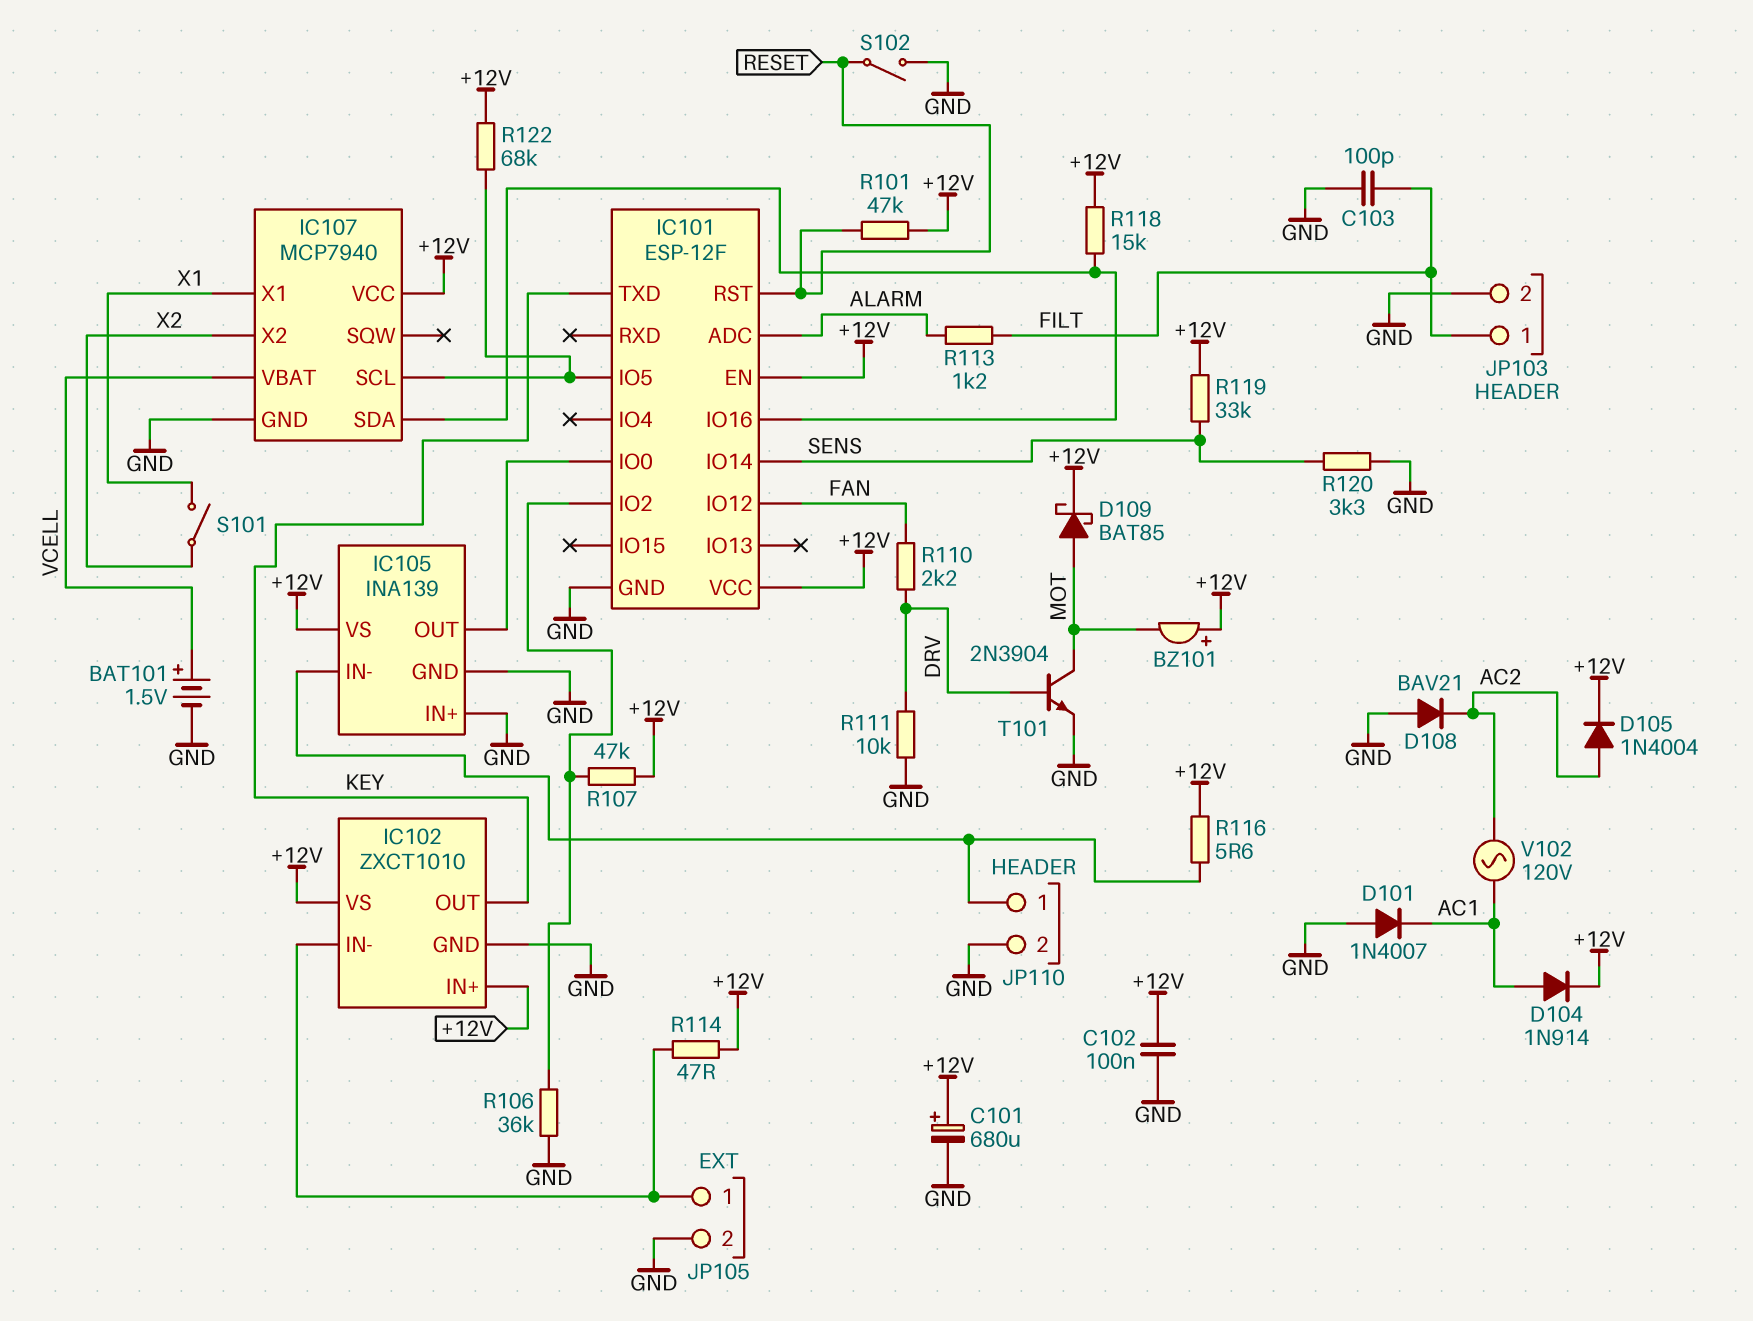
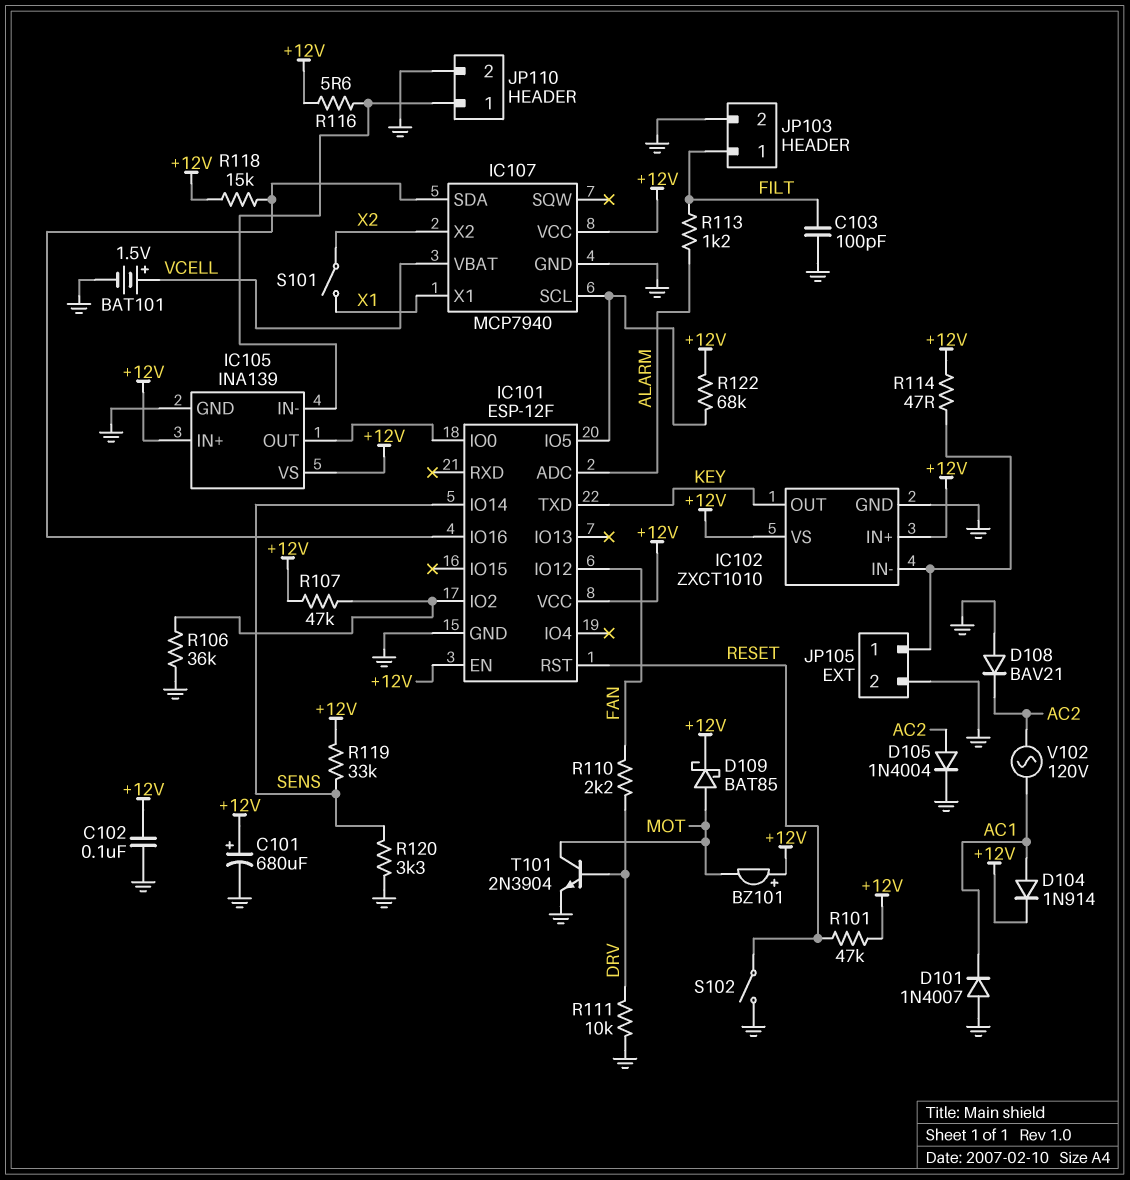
D105: diode 1N4004 (A AC2, K +12V) -> diode 1N4004 (A AC2, K GND)
IC105 pin IN+: GND -> +12V

